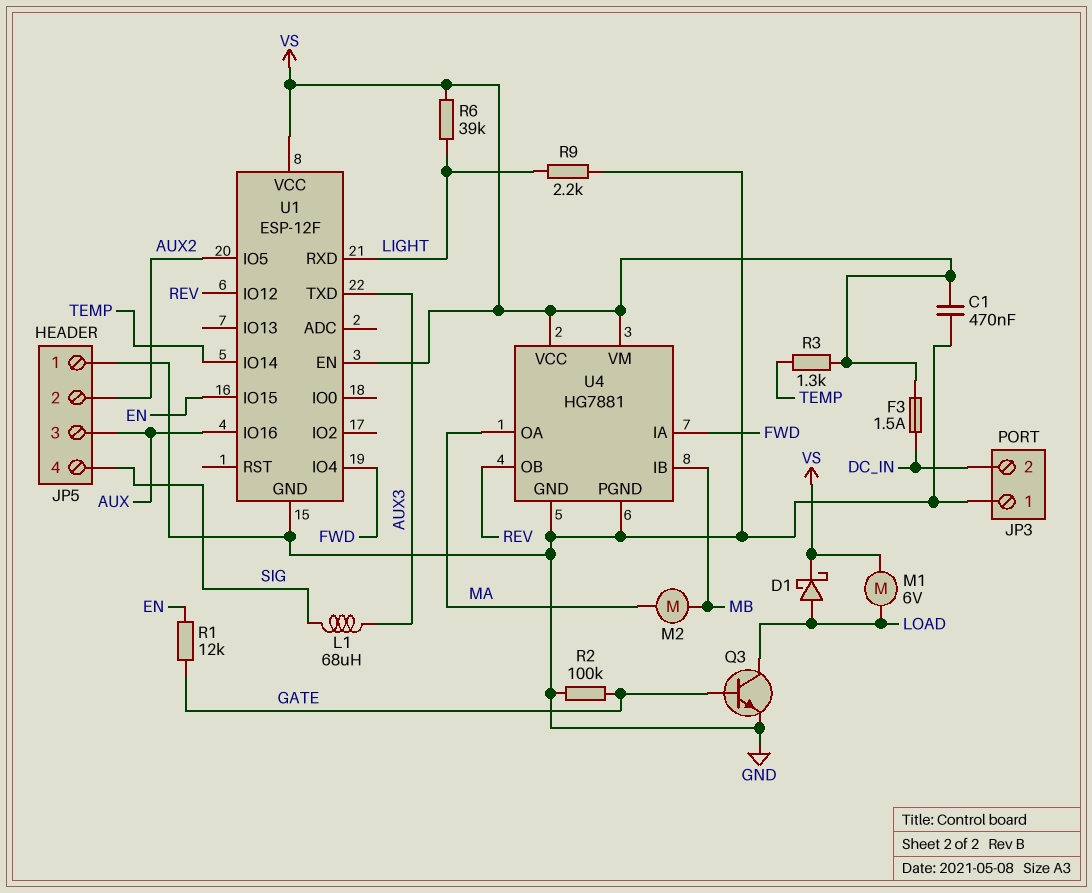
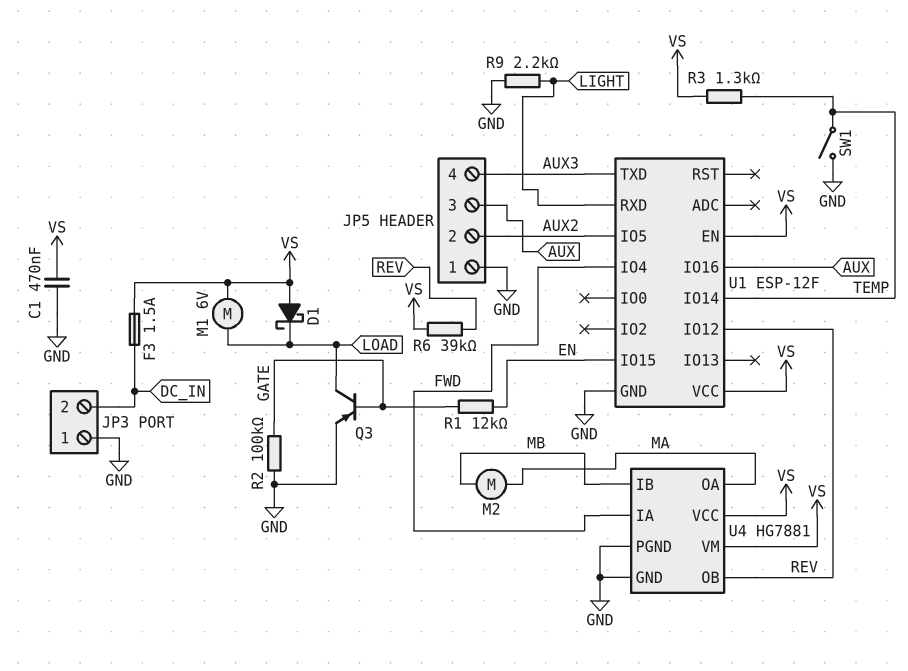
D1: schottky (A LOAD, K VS) -> schottky (A VS, K LOAD)
JP5 pin 4: SIG -> AUX3
L1: 68uH (AUX3, SIG) -> none
Q3: NPN (B GATE, C LOAD, E GND) -> PNP (B GATE, C LOAD, E GND)
R6: 39k (LIGHT, VS) -> 39k (REV, VS)
SW1: none -> switch (GND, TEMP)

